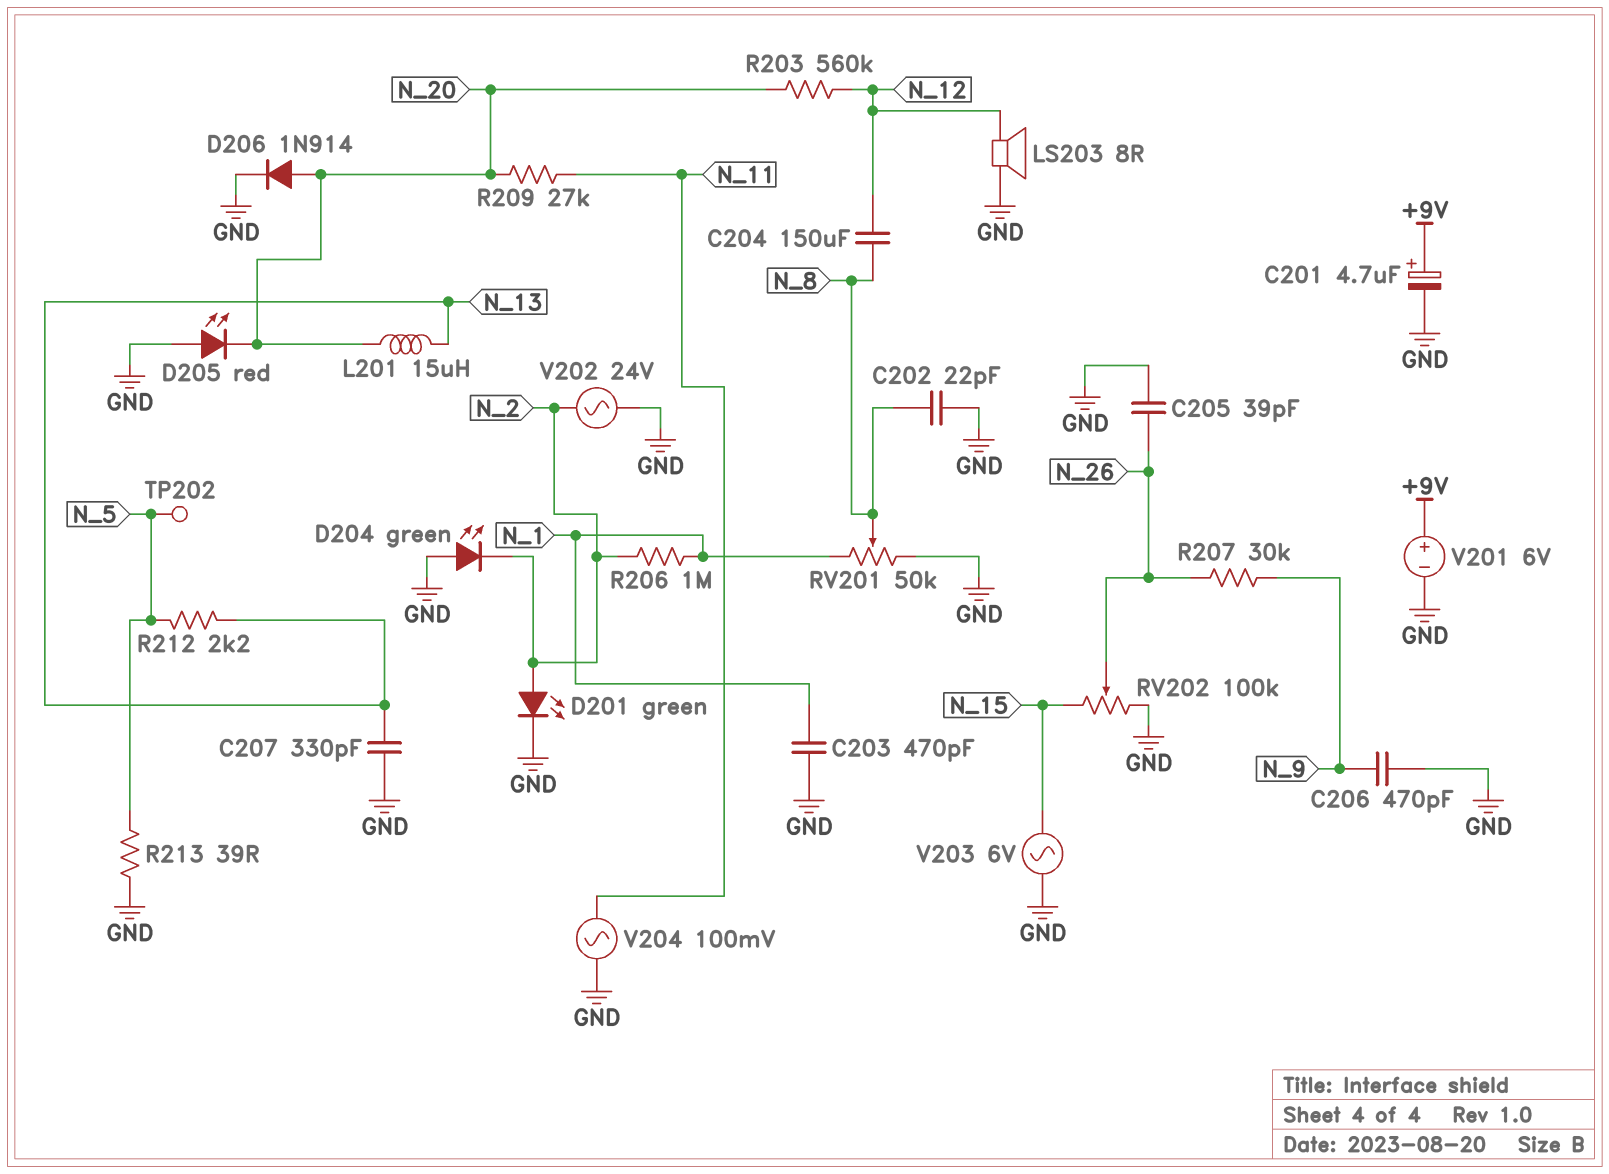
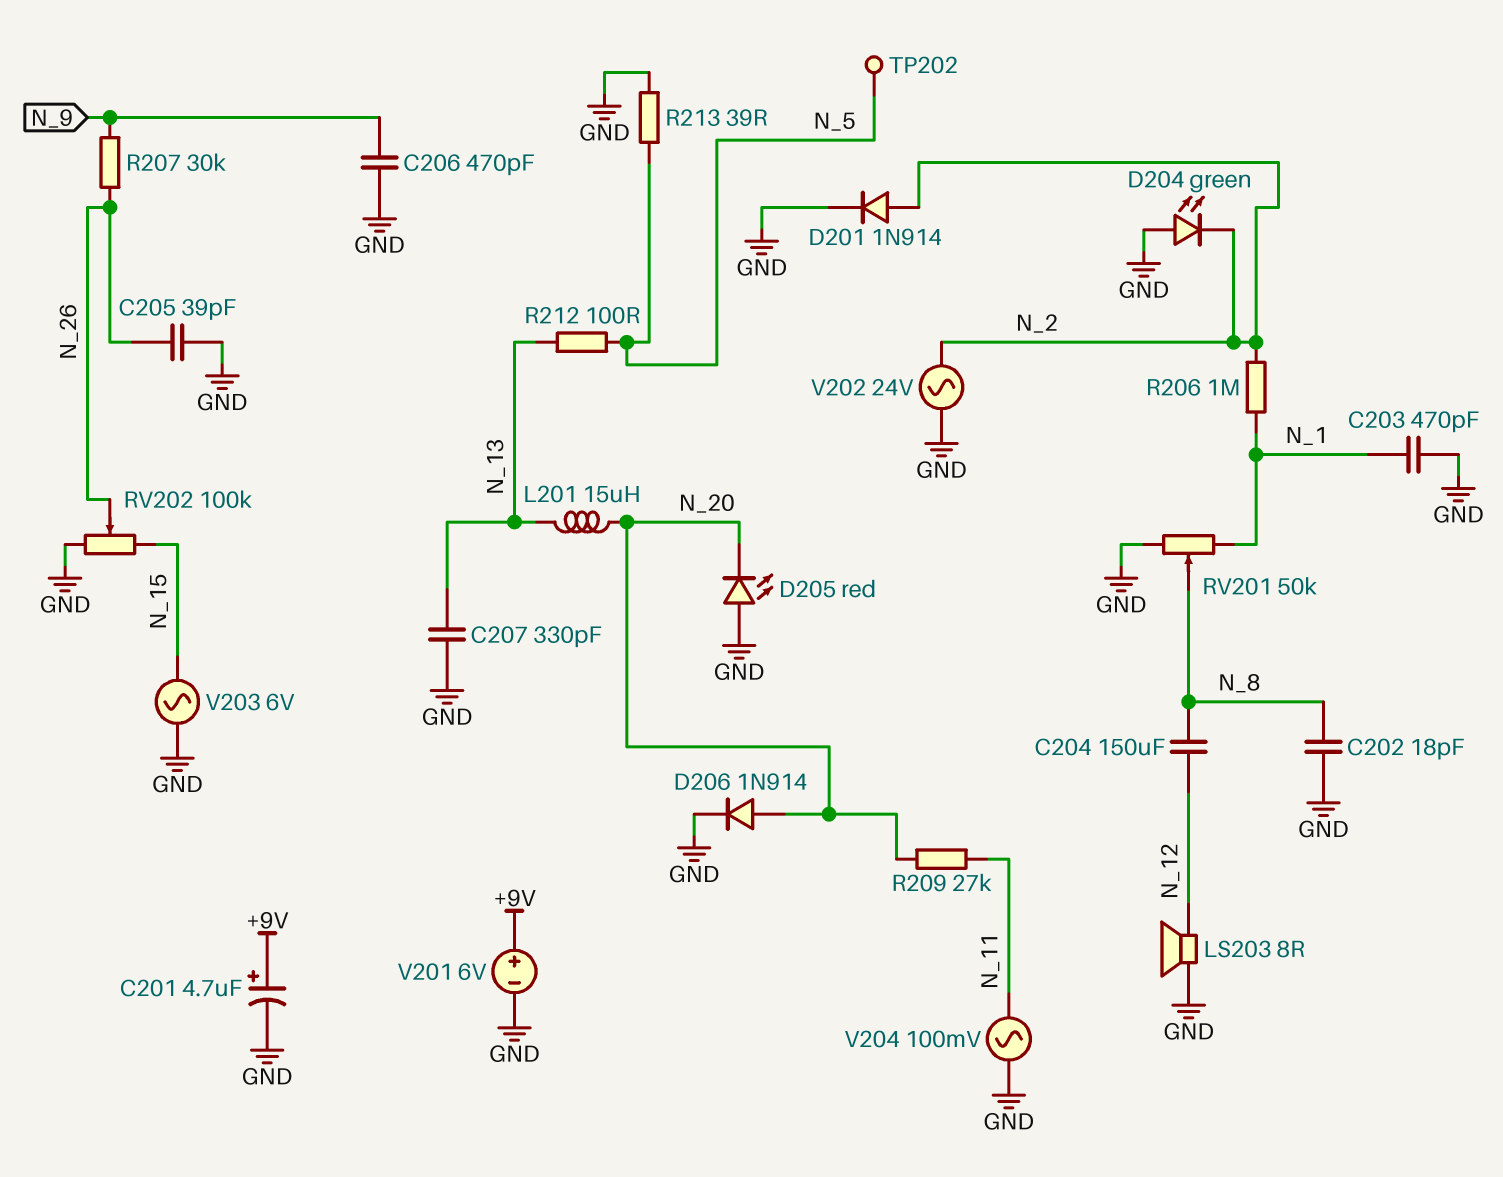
C202: 22pF (GND, N_8) -> 18pF (GND, N_8)
D201: LED green (A N_2, K GND) -> diode 1N914 (A N_2, K GND)
R203: 560k (N_12, N_20) -> none
R212: 2.2k (N_5, N_13) -> 100 (N_5, N_13)

